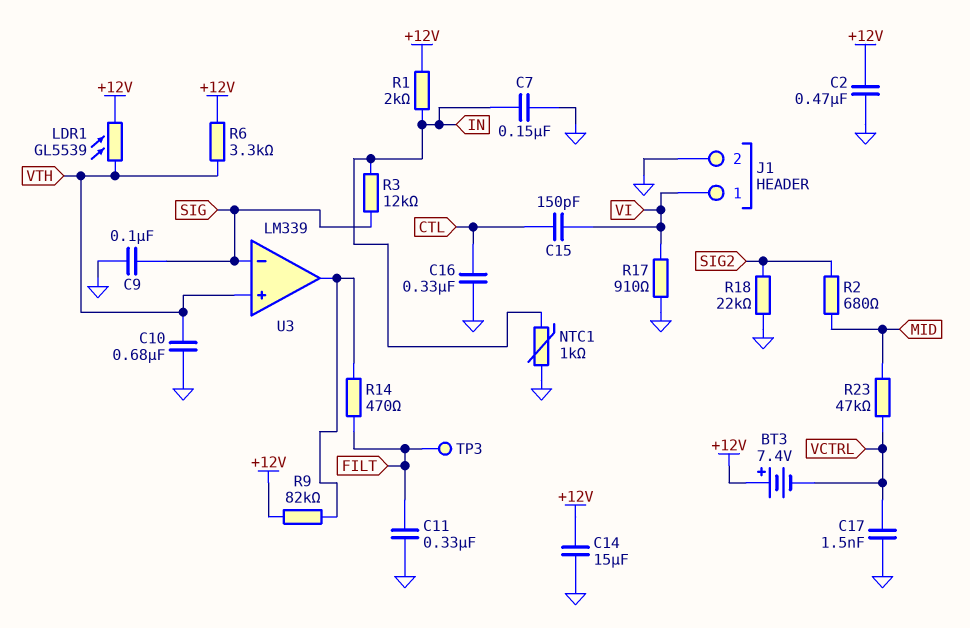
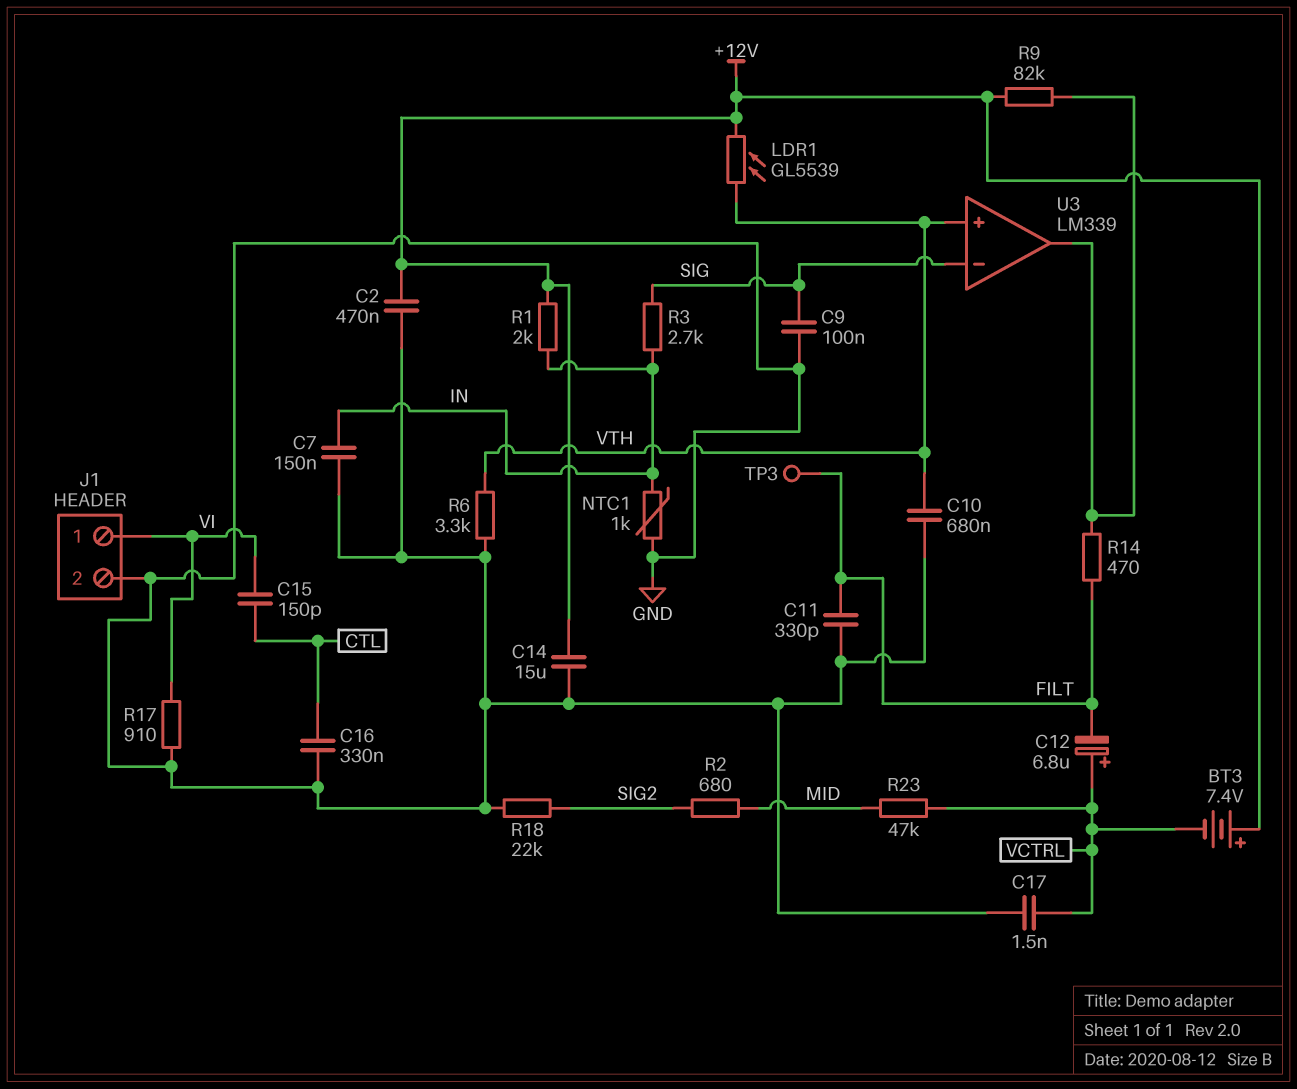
C11: 330nF (FILT, GND) -> 330pF (FILT, GND)
C12: none -> 6.8uF (plus VCTRL, minus FILT)
R3: 12k (IN, SIG) -> 2.7k (IN, SIG)
R6: 3.3k (+12V, VTH) -> 3.3k (GND, VTH)

